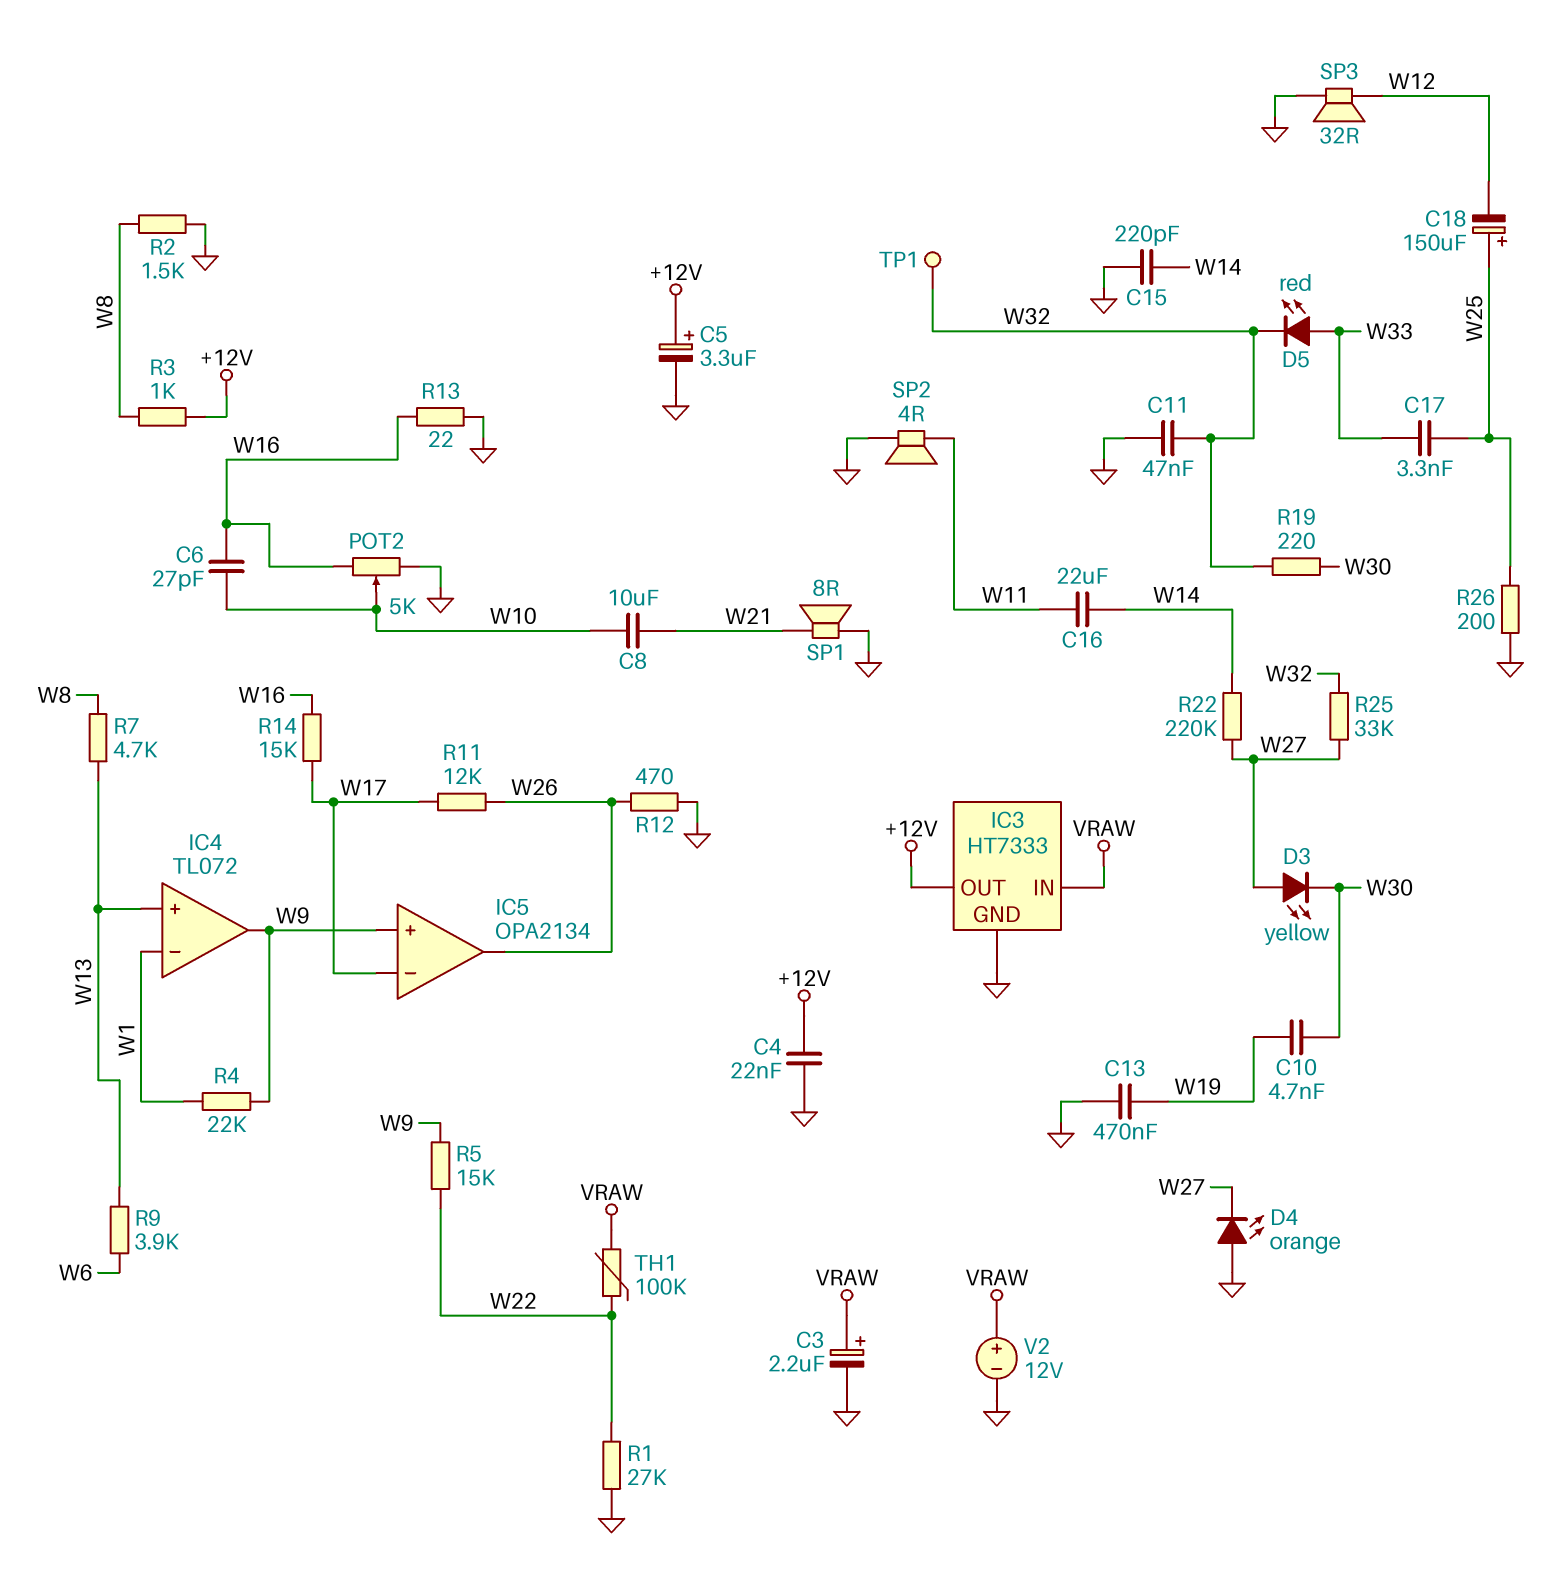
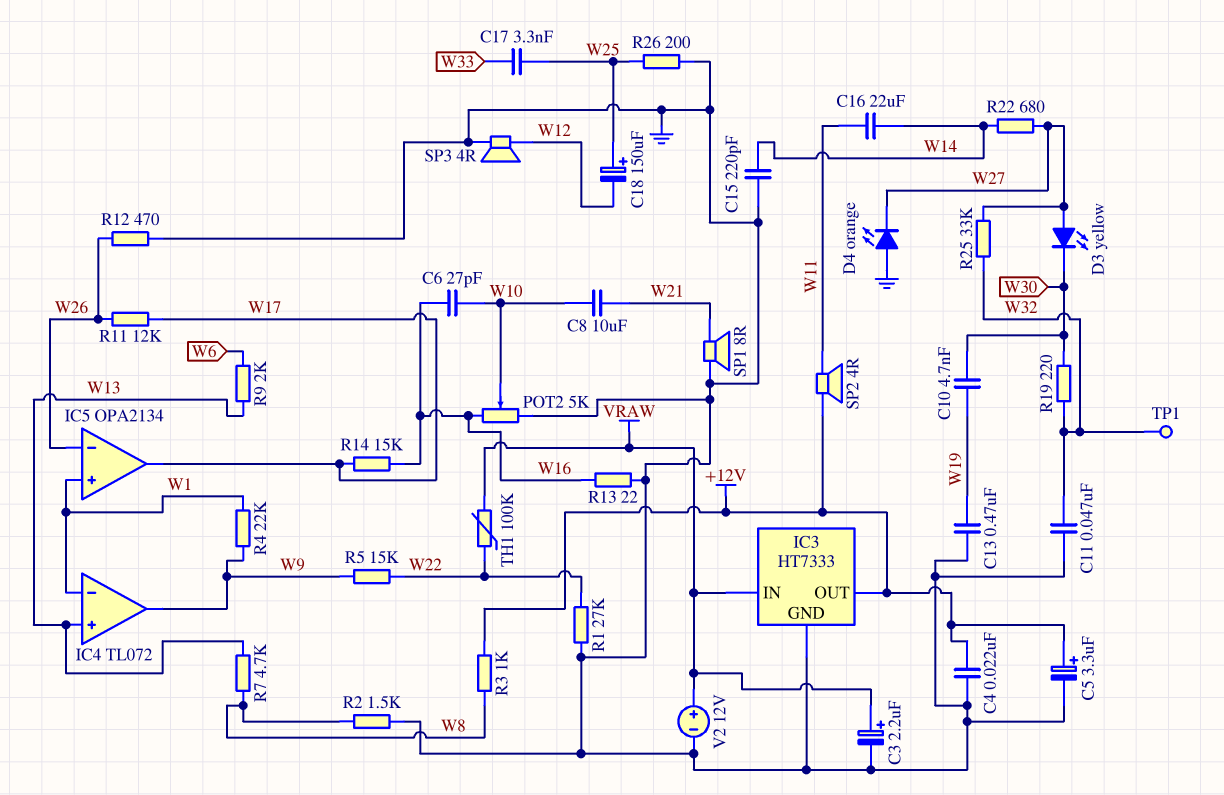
D5: LED red (A W33, K W32) -> none
IC5 pin in+: W9 -> W1
IC5 pin in-: W17 -> W26
IC5 pin out: W26 -> W17
R9: 3.9k (W6, W13) -> 2k (W6, W13)
R22: 220k (W14, W27) -> 680 (W14, W27)
SP2: speaker 4R (GND, W11) -> speaker 4R (+12V, W11)
SP3: speaker 32R (GND, W12) -> speaker 4R (GND, W12)

